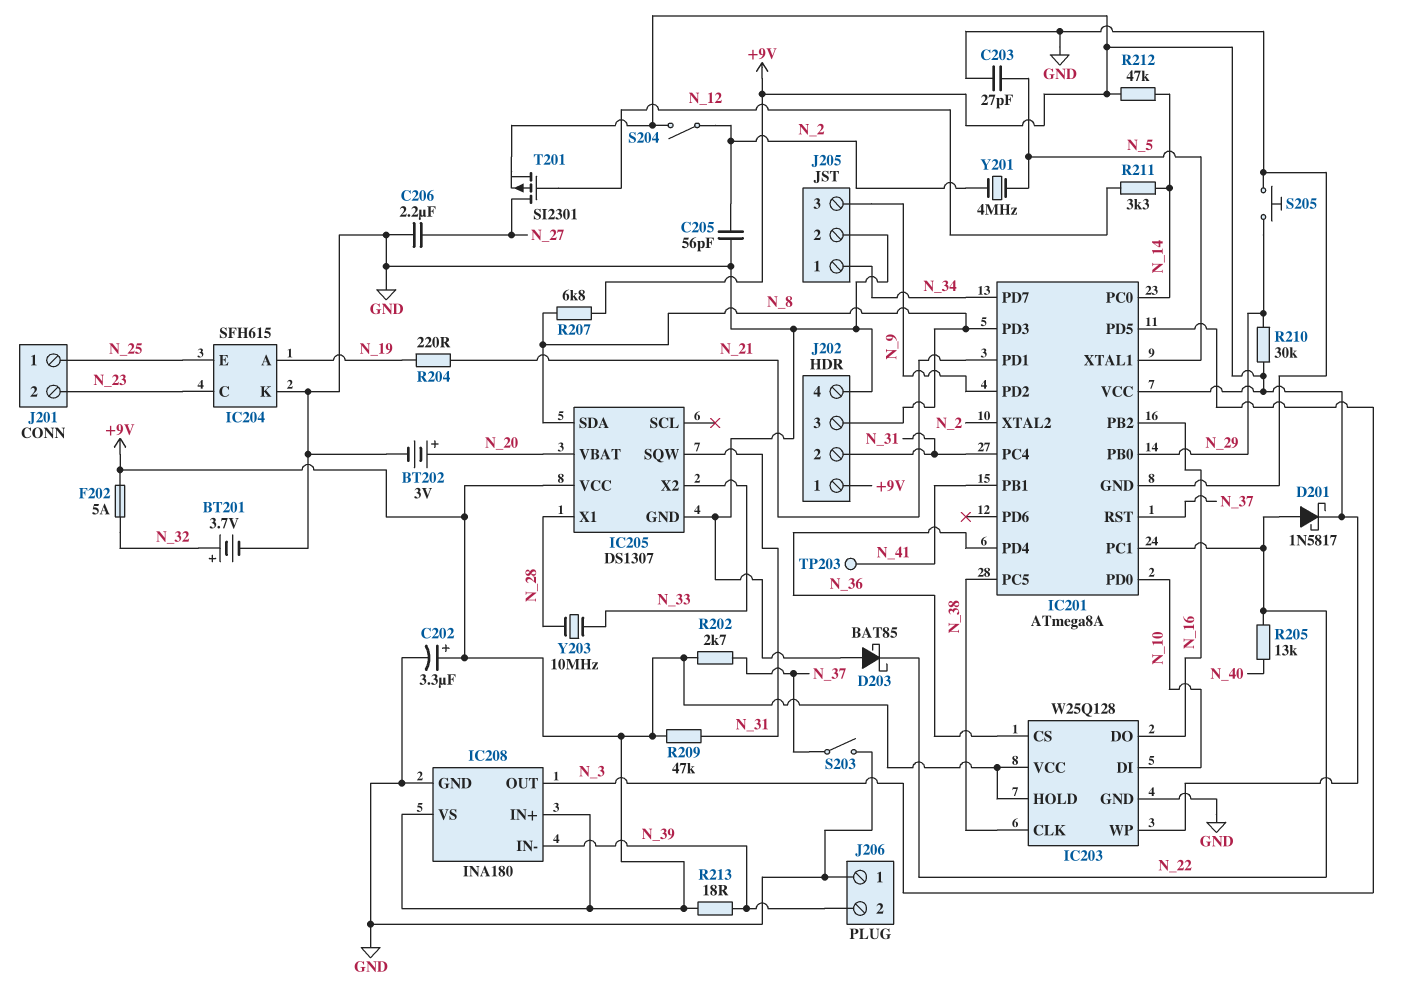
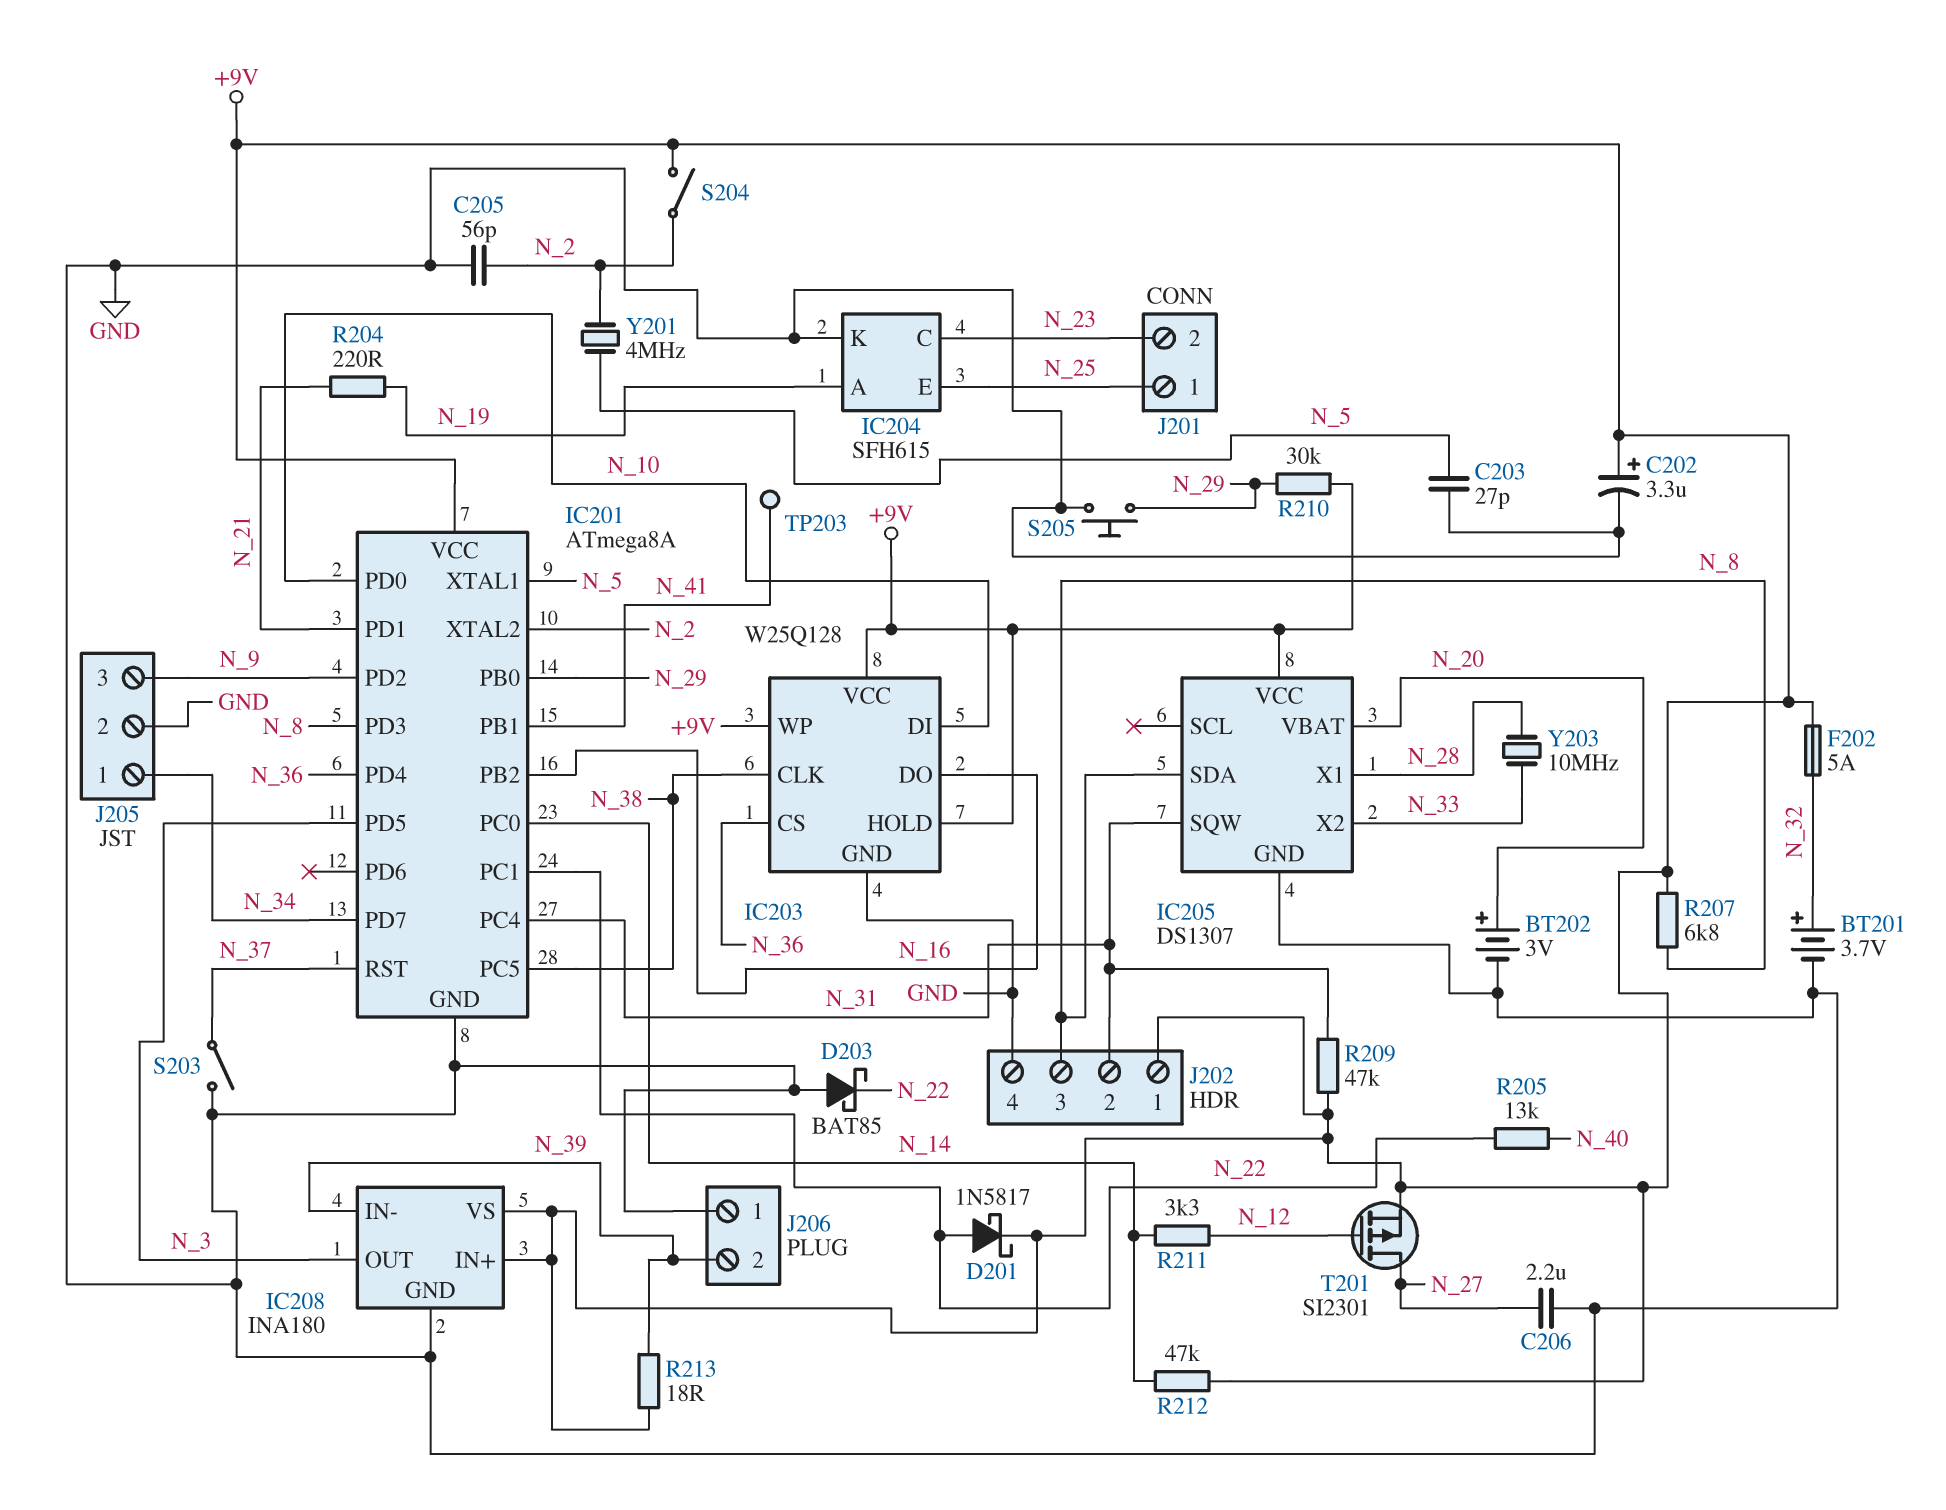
R202: 2.7k (+9V, N_37) -> none

